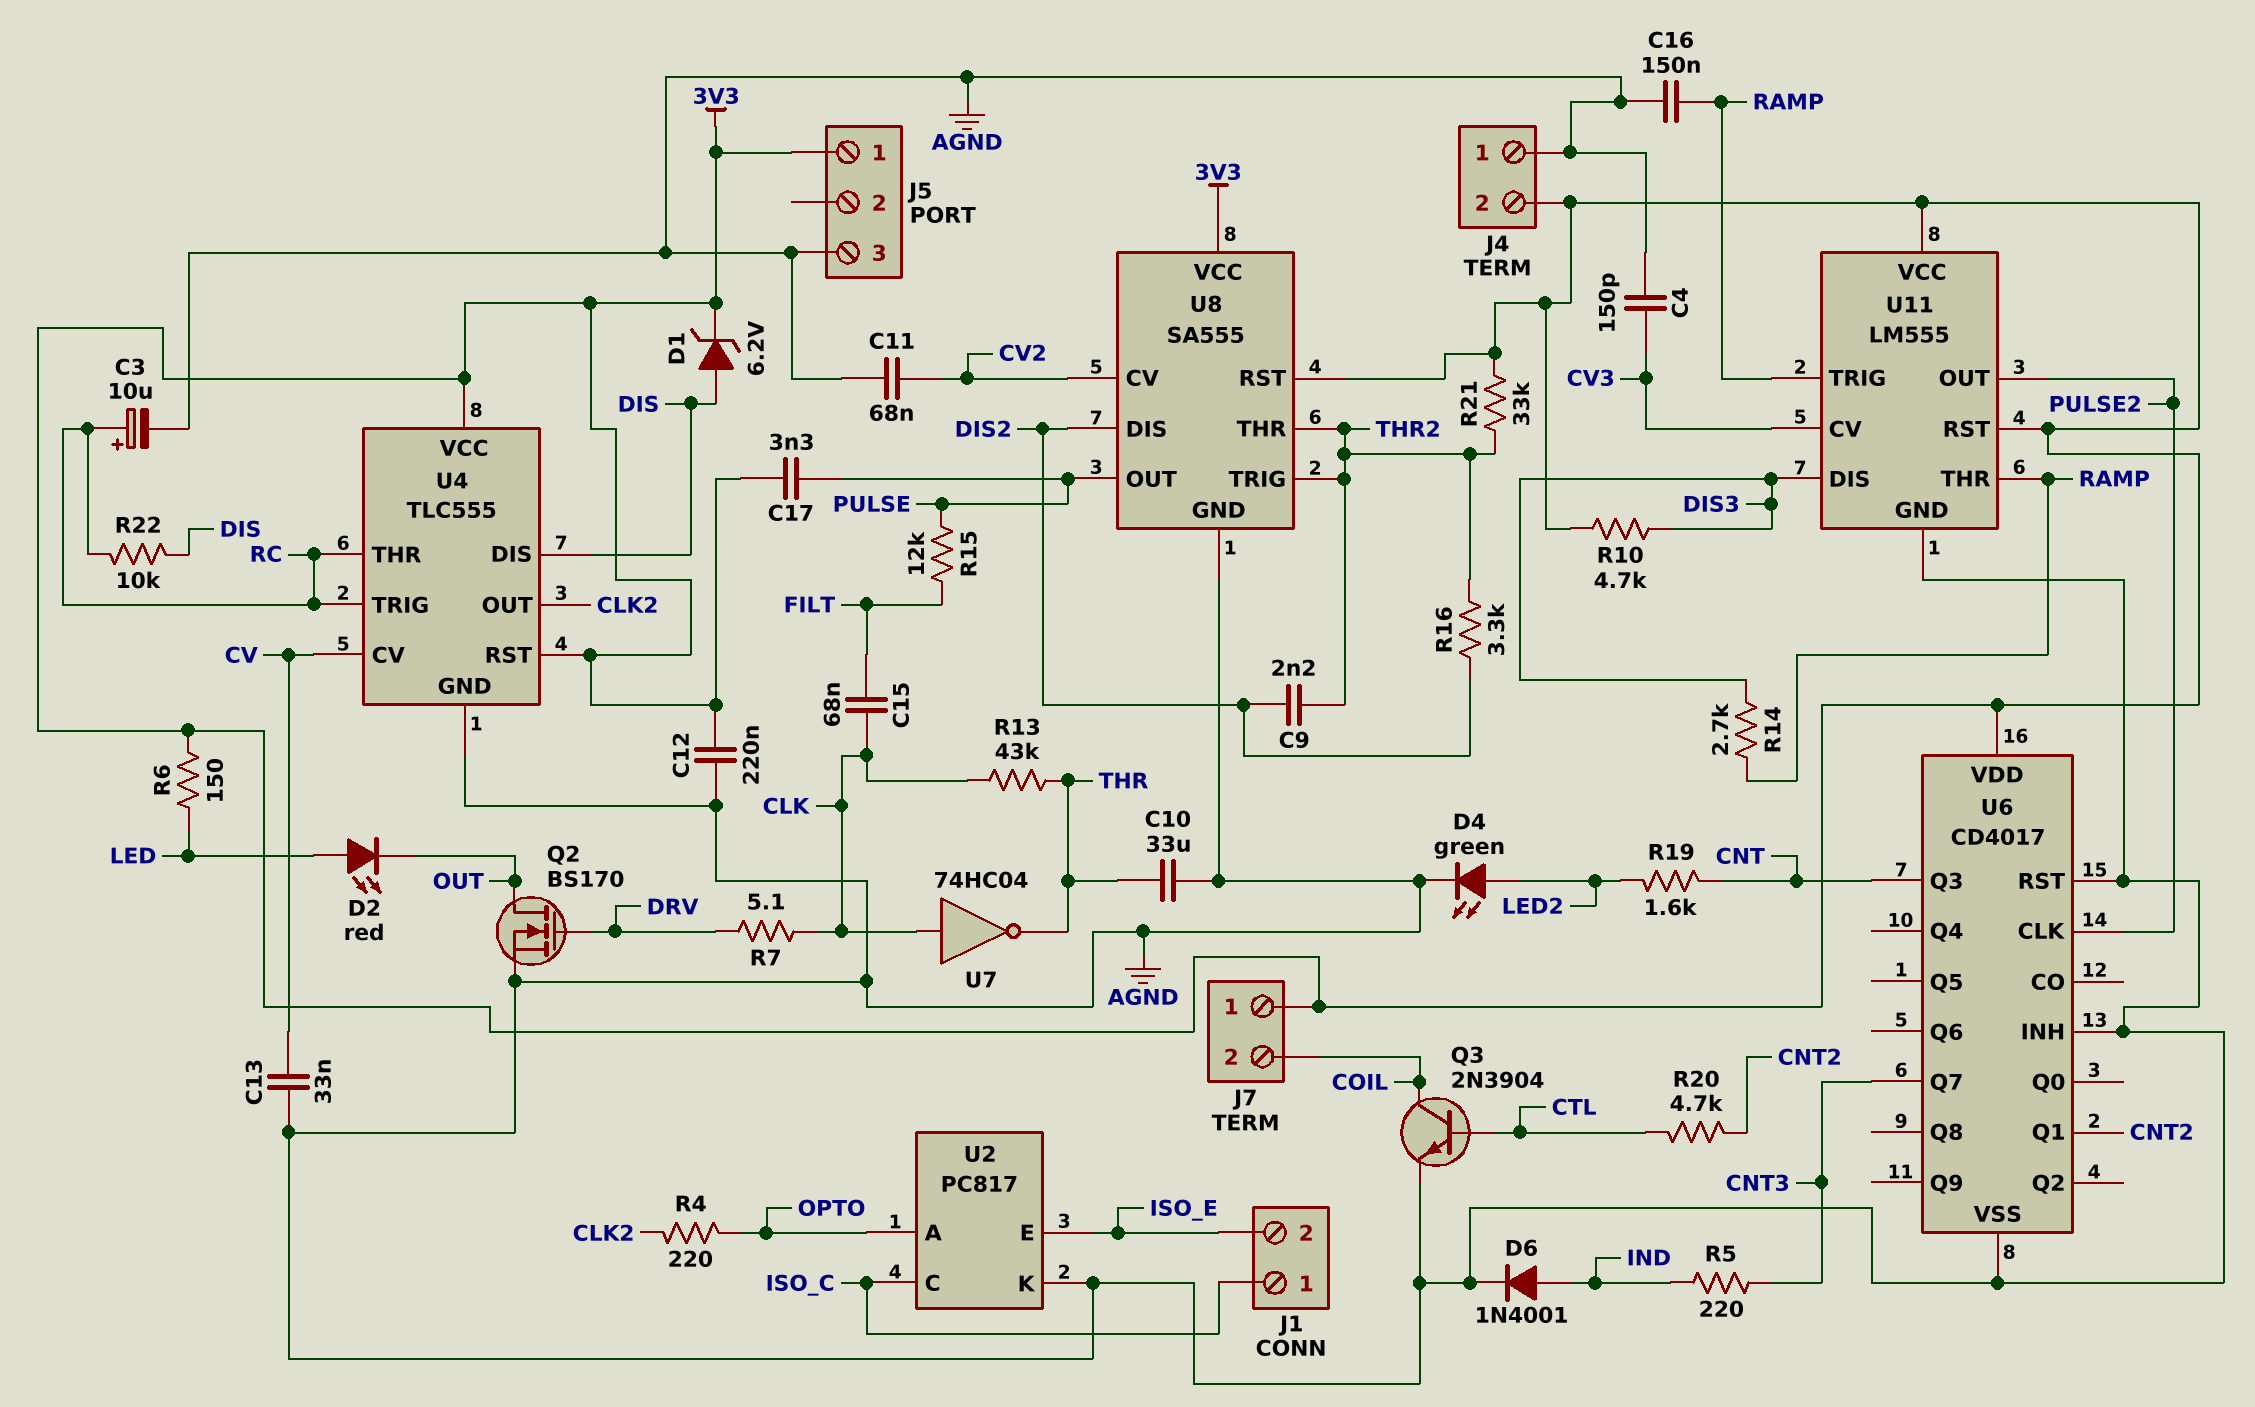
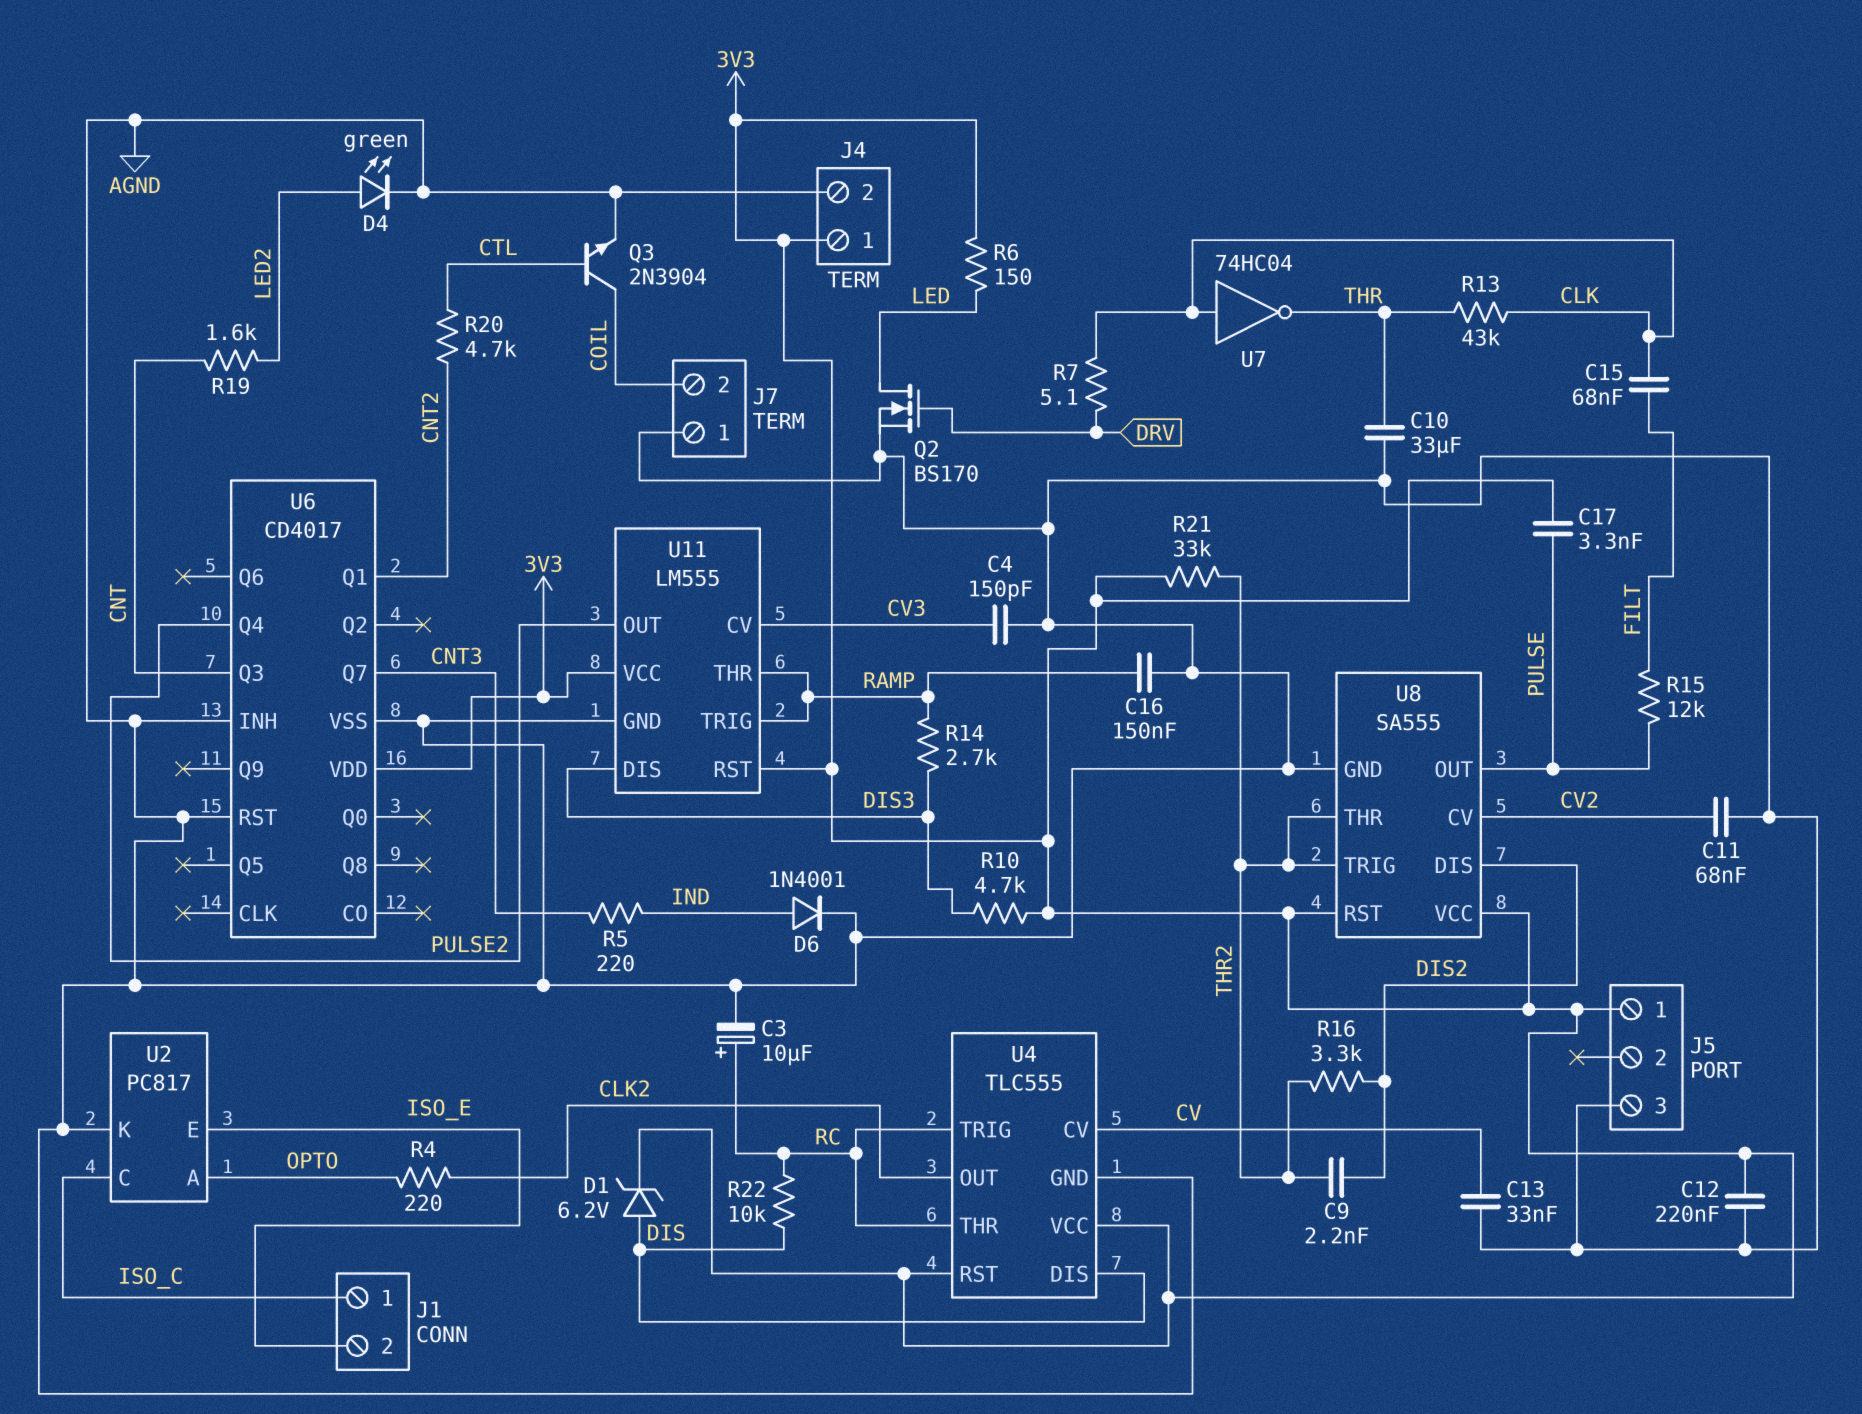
D2: LED red (A LED, K OUT) -> none
J4 pin 1: AGND -> 3V3
J4 pin 2: 3V3 -> AGND
J7 pin 1: 3V3 -> AGND
Q2: NMOS BS170 (G DRV, D OUT, S AGND) -> NMOS BS170 (G DRV, D LED, S AGND)
U6 pin CLK: PULSE2 -> none
U6 pin Q4: none -> PULSE2

